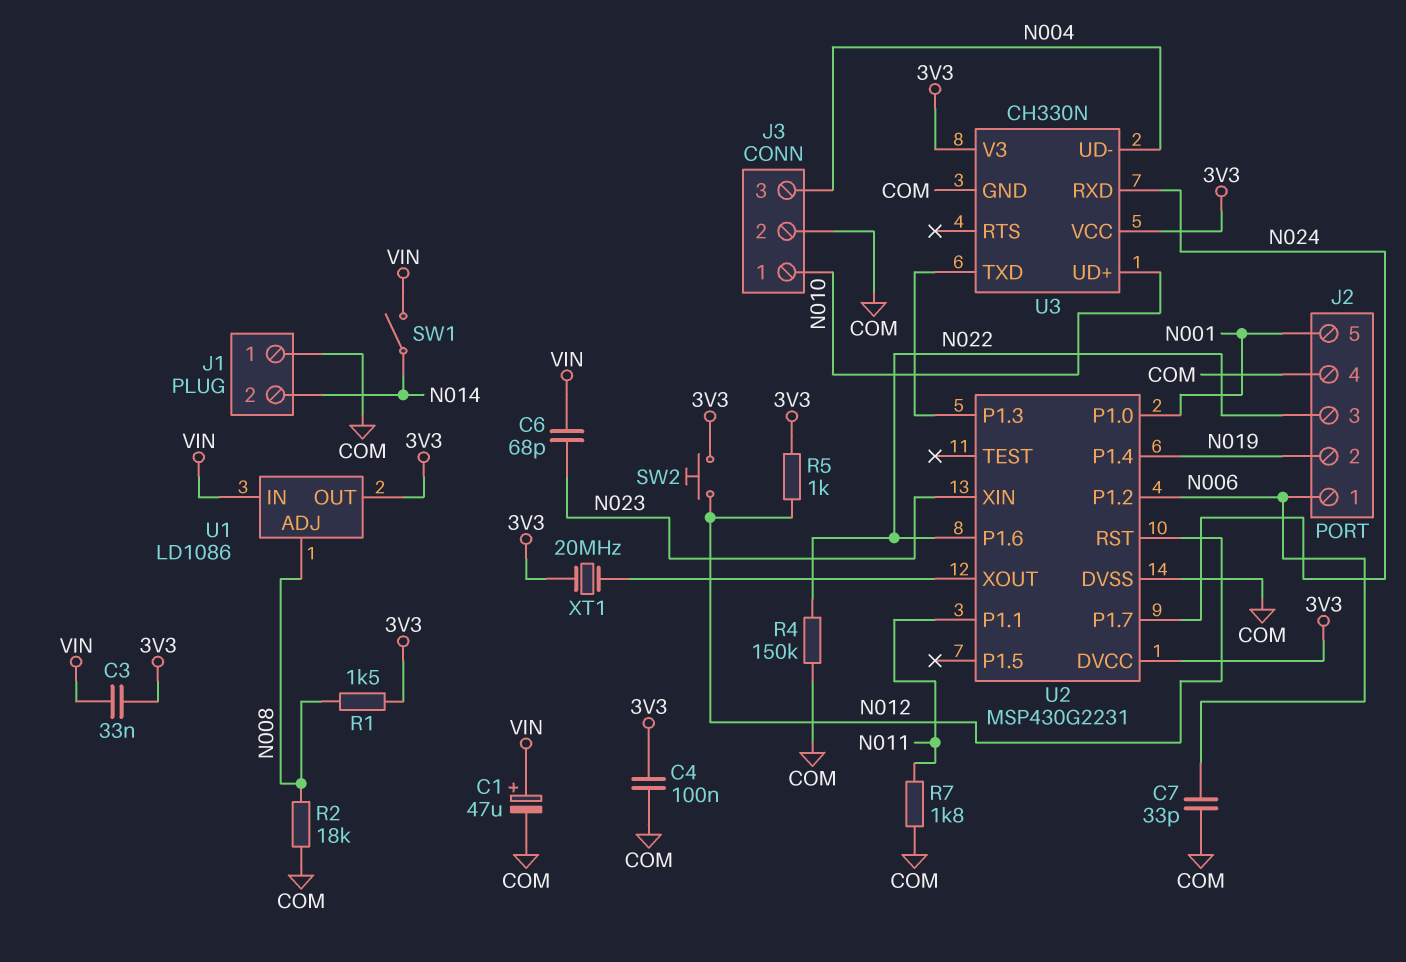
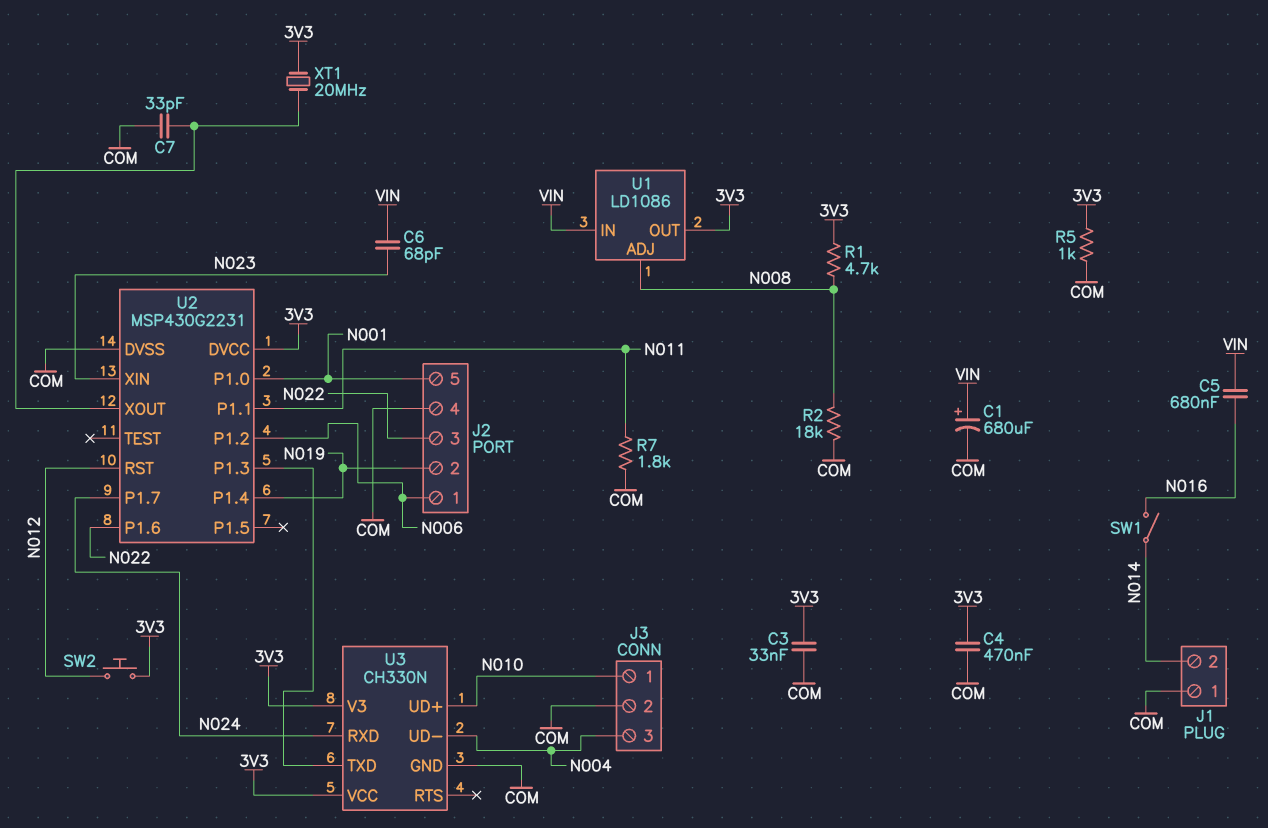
C1: 47uF (plus VIN, minus COM) -> 680uF (plus VIN, minus COM)
C3: 33nF (3V3, VIN) -> 33nF (3V3, COM)
C4: 100nF (3V3, COM) -> 470nF (3V3, COM)
C5: none -> 680nF (N016, VIN)
C7: 33pF (COM, N006) -> 33pF (COM, U2/XOUT)
R1: 1.5k (3V3, N008) -> 4.7k (3V3, N008)
R4: 150k (COM, N022) -> none
R5: 1k (3V3, N012) -> 1k (3V3, COM)
SW1: switch (N014, VIN) -> switch (N014, N016)

